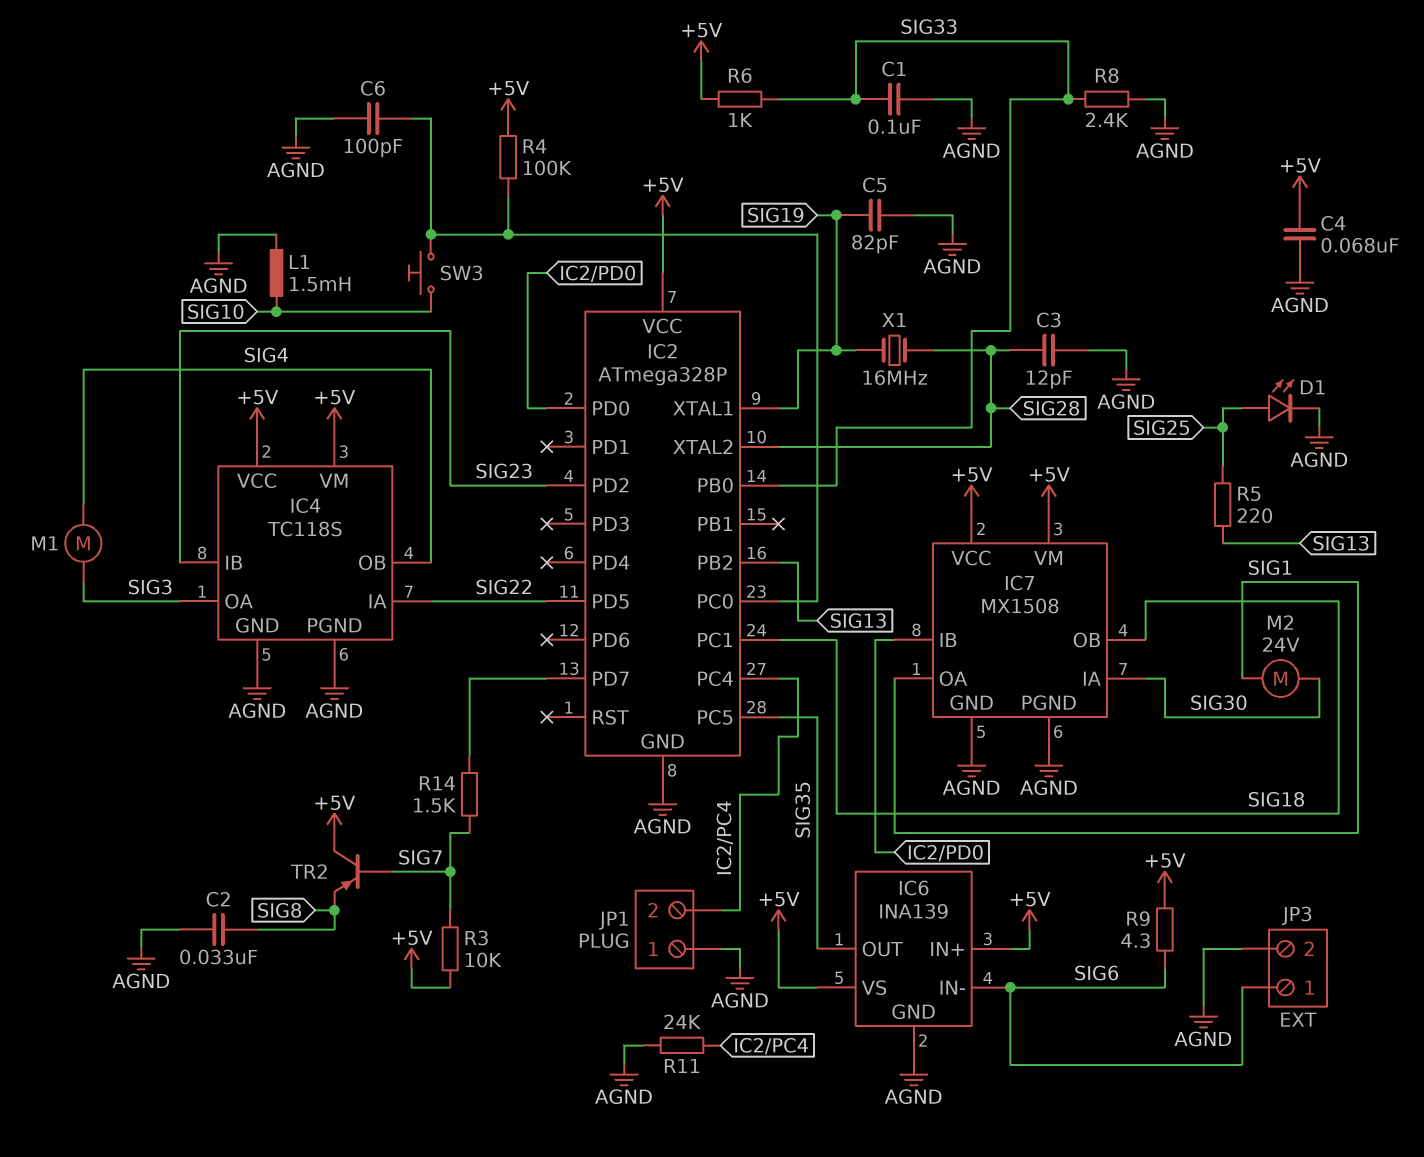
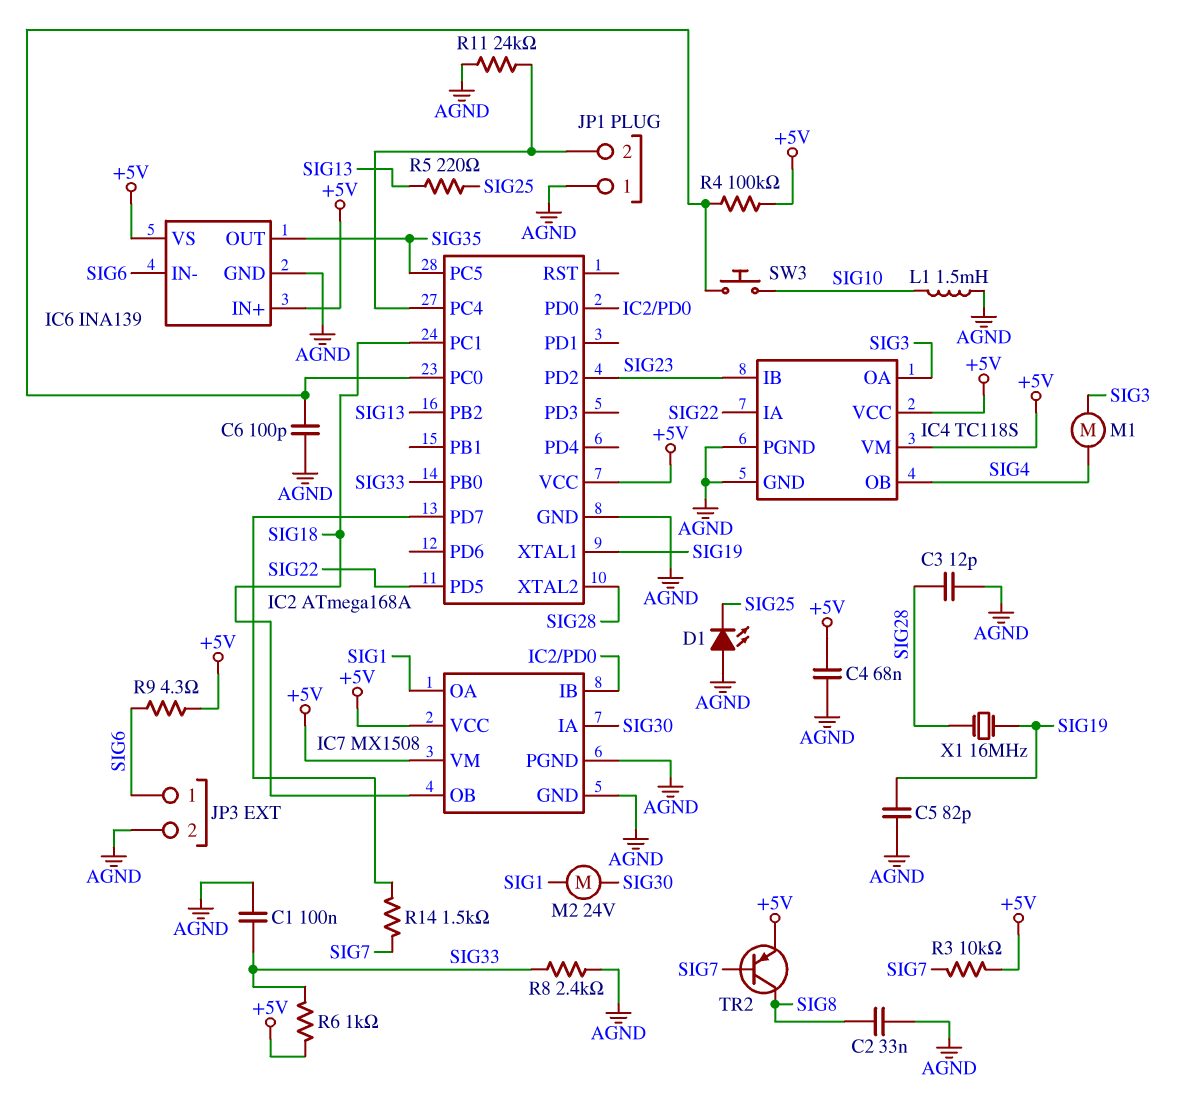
D1: LED (A SIG25, K AGND) -> LED (A AGND, K SIG25)
IC2: ATmega328P -> ATmega168A
TR2: PNP (B SIG7, C +5V, E SIG8) -> PNP (B SIG7, C SIG8, E +5V)

